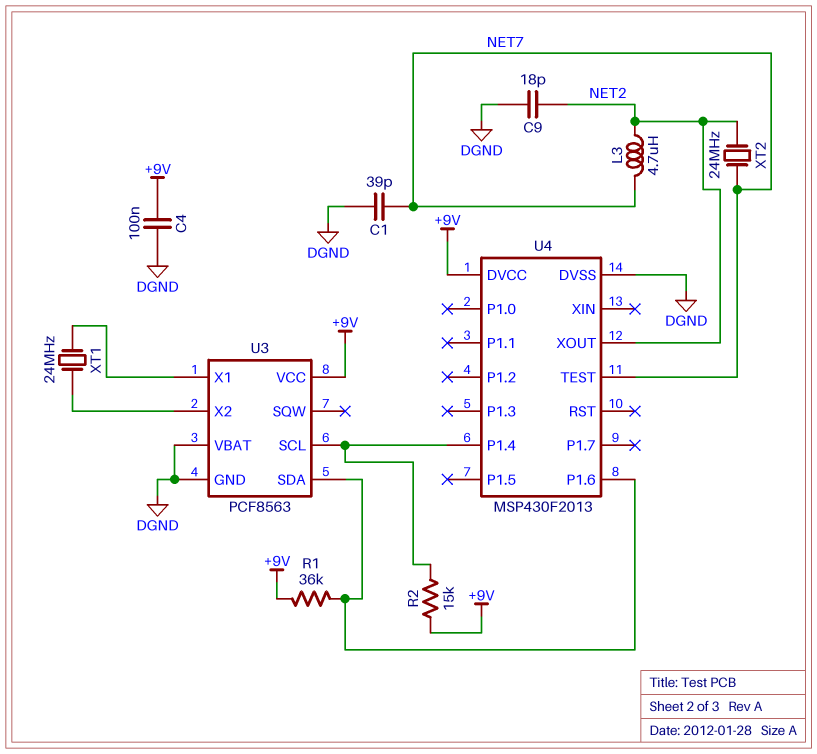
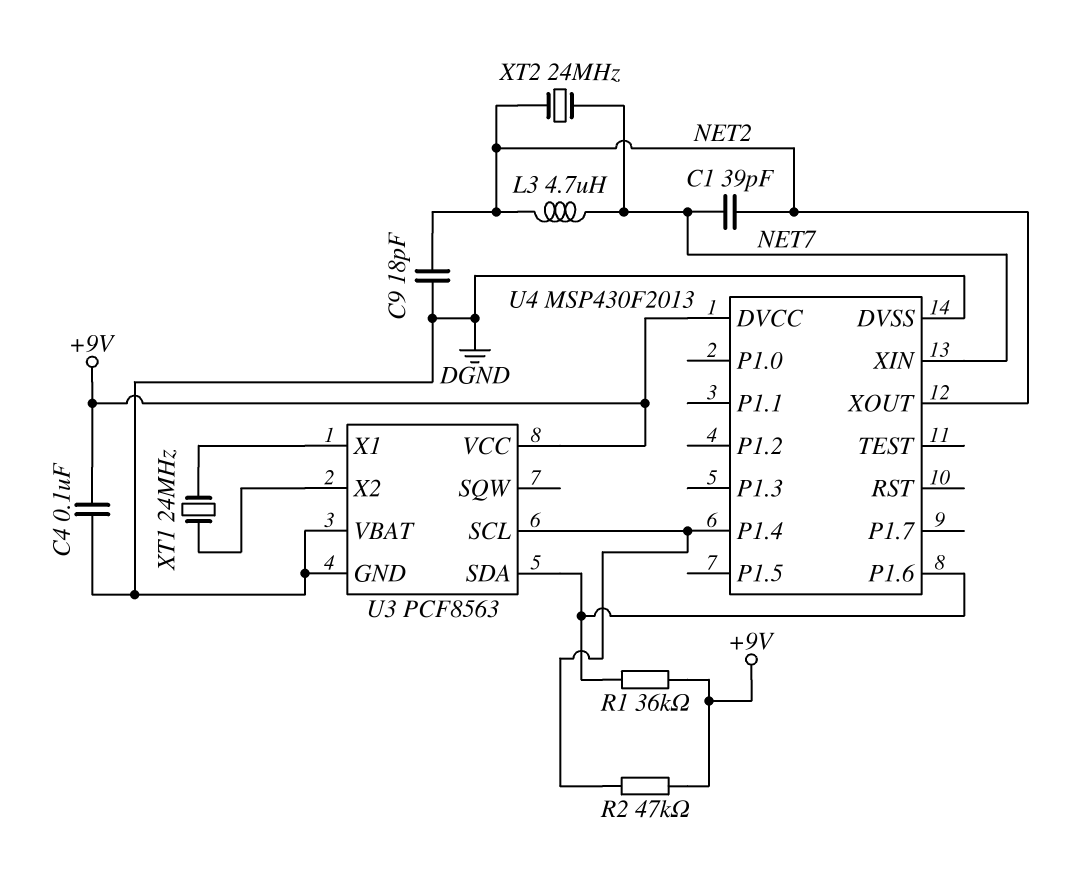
C1: 39pF (DGND, NET7) -> 39pF (NET2, NET7)
R2: 15k (+9V, U3/SCL) -> 47k (+9V, U3/SCL)
U4 pin TEST: NET7 -> none
U4 pin XIN: none -> NET7

